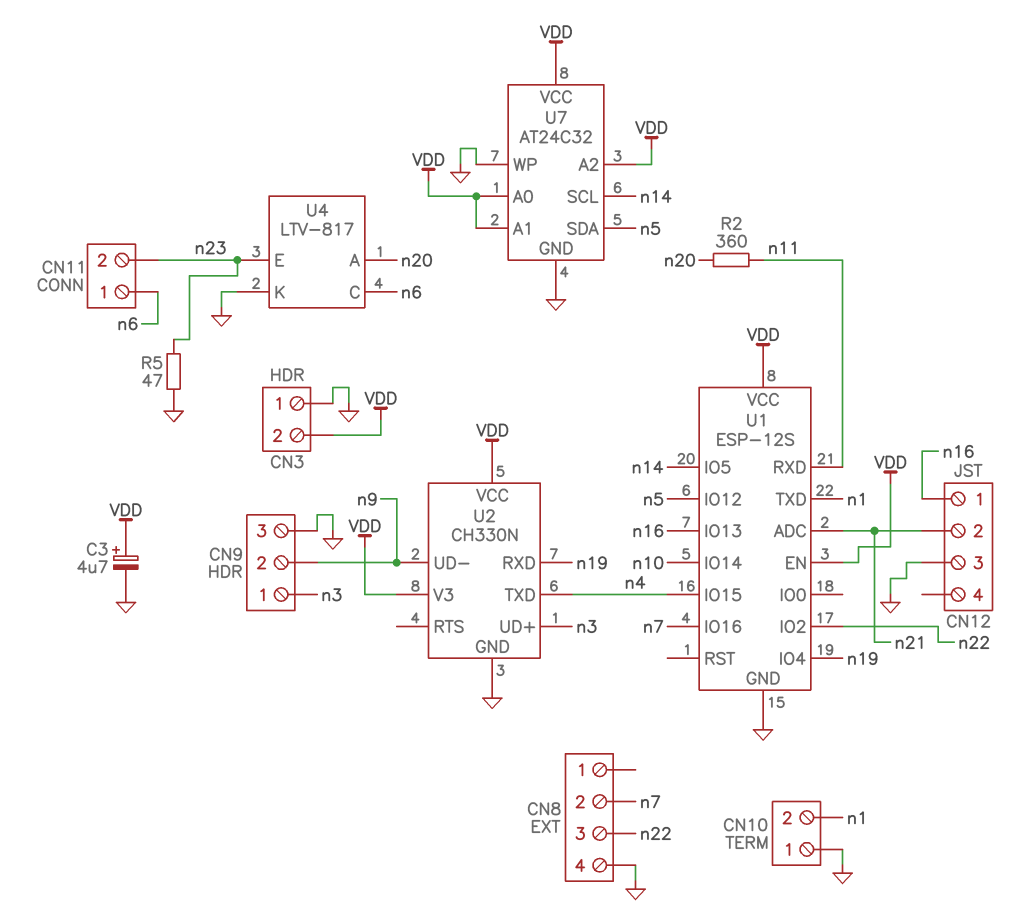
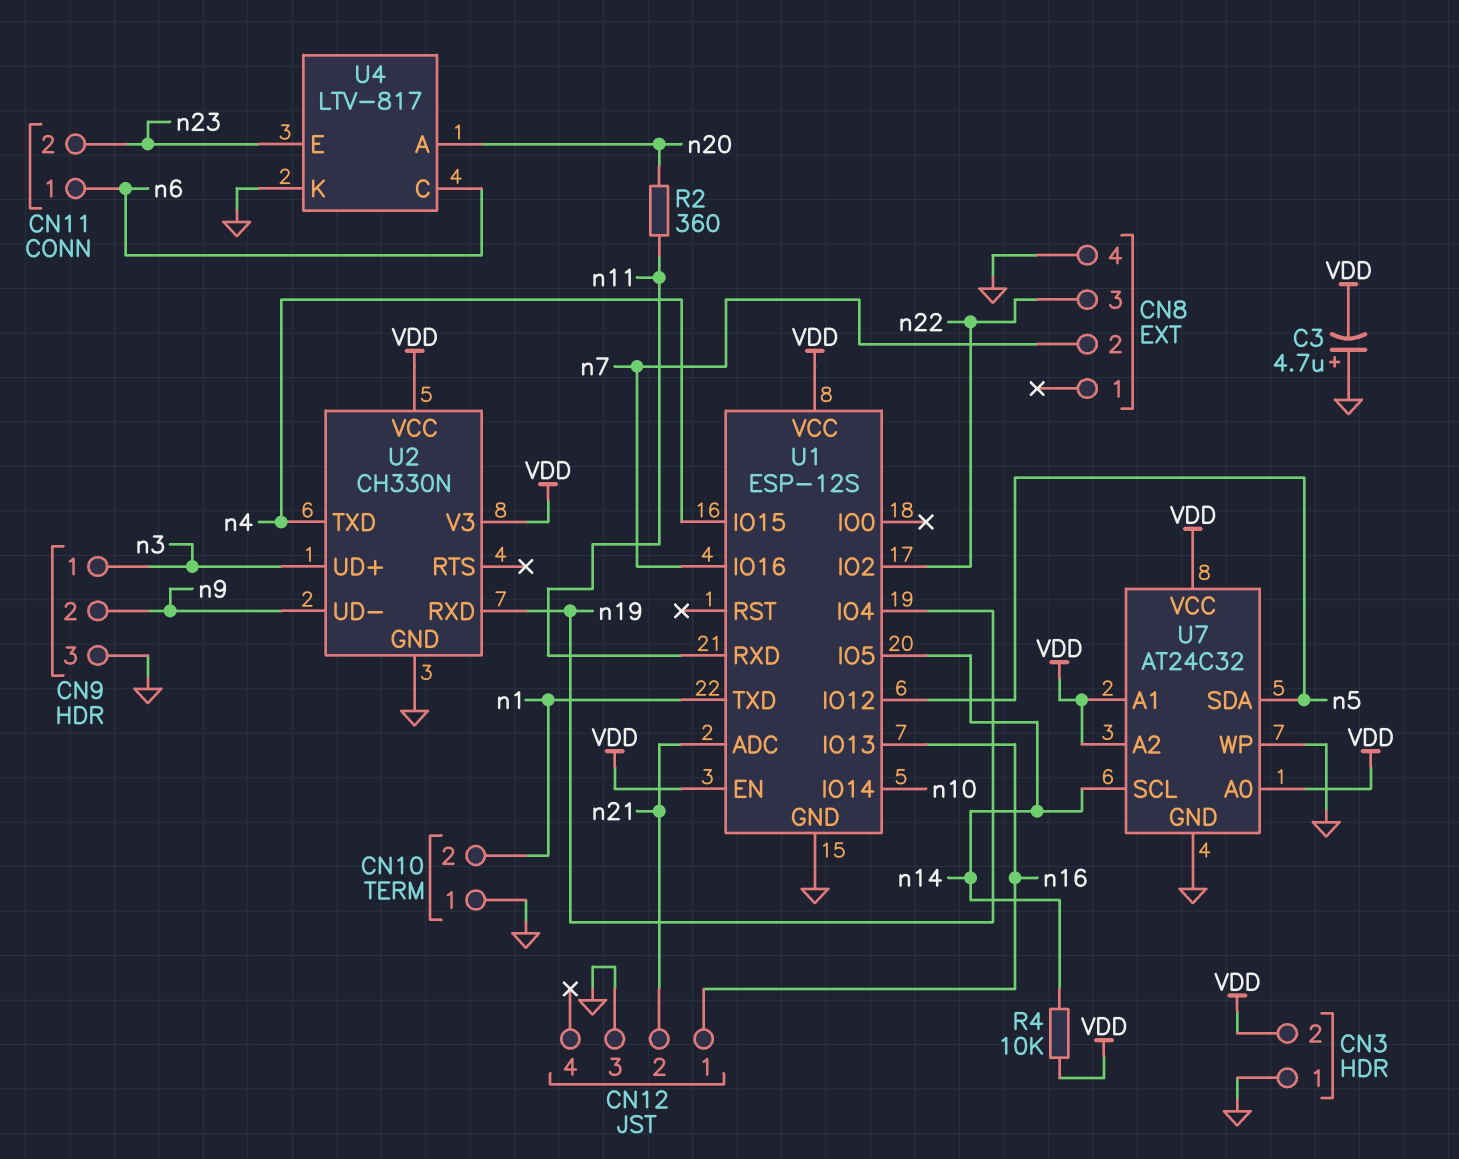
C3: 4.7uF (plus VDD, minus GND) -> 4.7uF (plus GND, minus VDD)
R4: none -> 10k (VDD, n14)
R5: 47 (GND, n23) -> none

